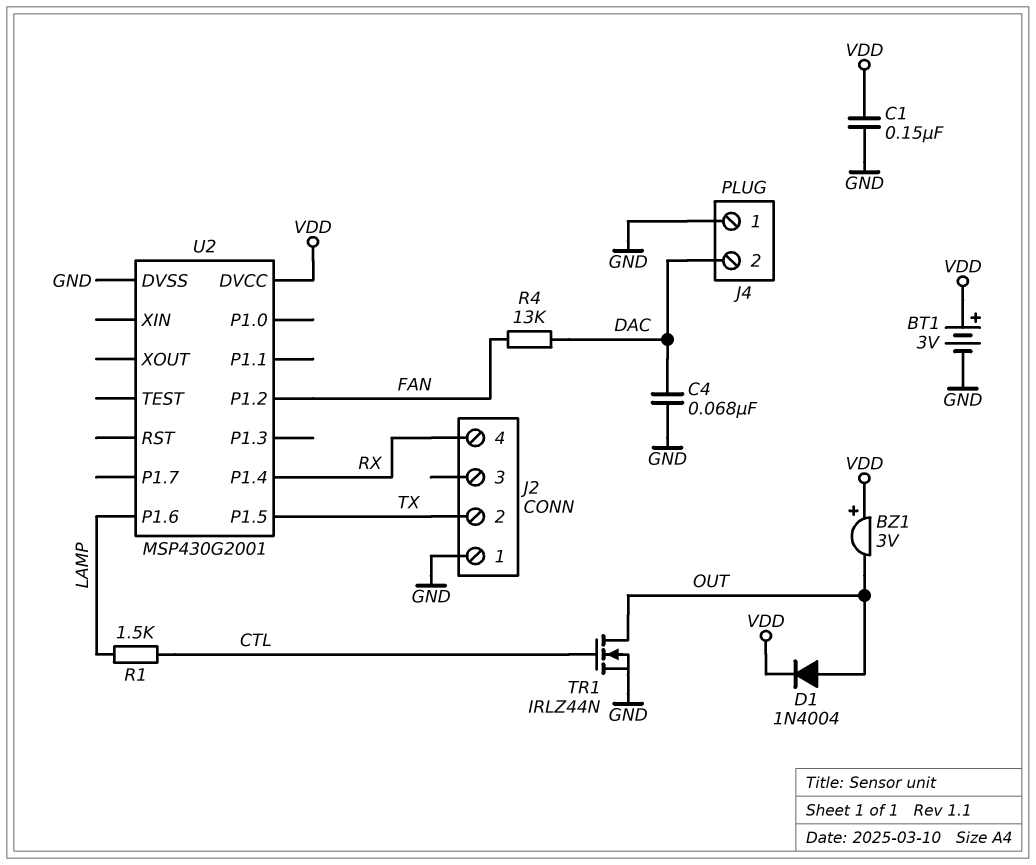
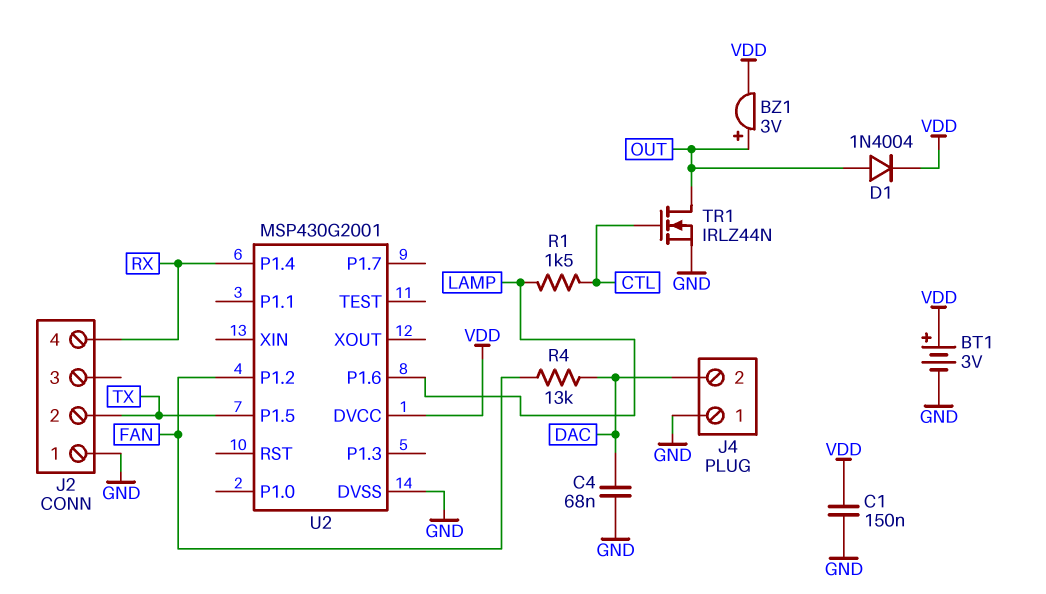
BZ1: buzzer 3V (plus VDD, minus OUT) -> buzzer 3V (plus OUT, minus VDD)

